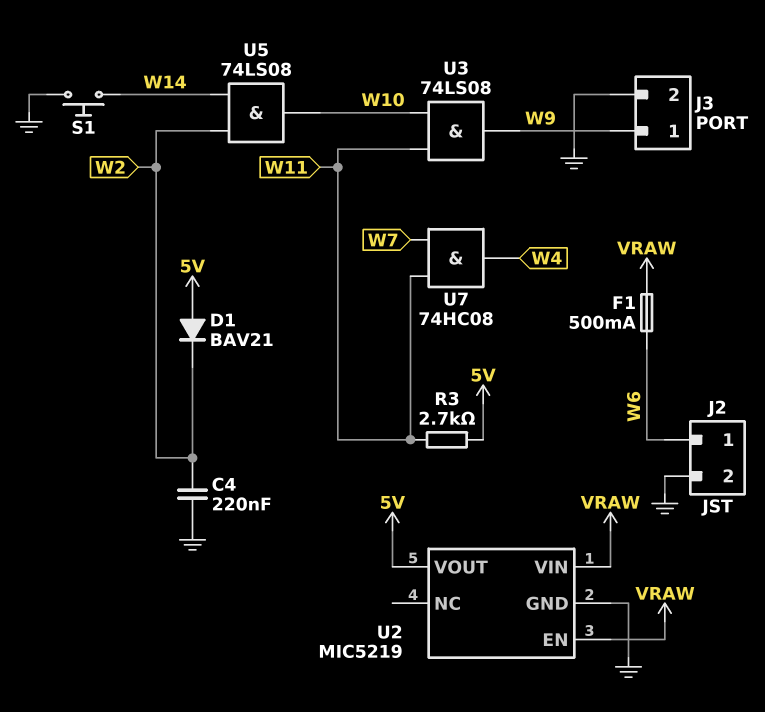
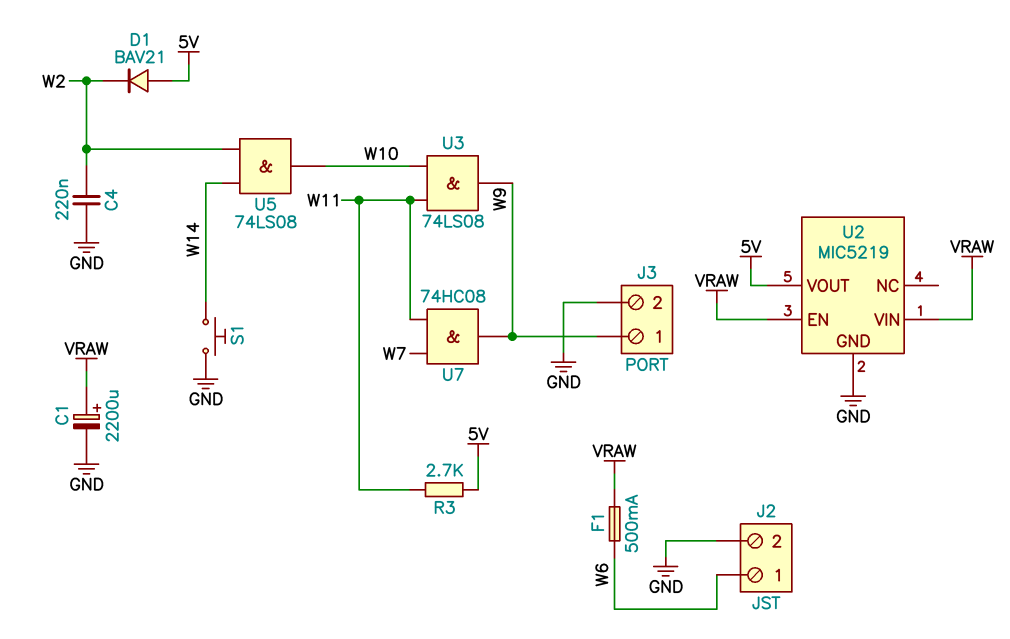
C1: none -> 2200uF (plus VRAW, minus GND)
U7: AND 74HC08 (in W7, in W11, out W4) -> AND 74HC08 (in W7, in W11, out W9)

